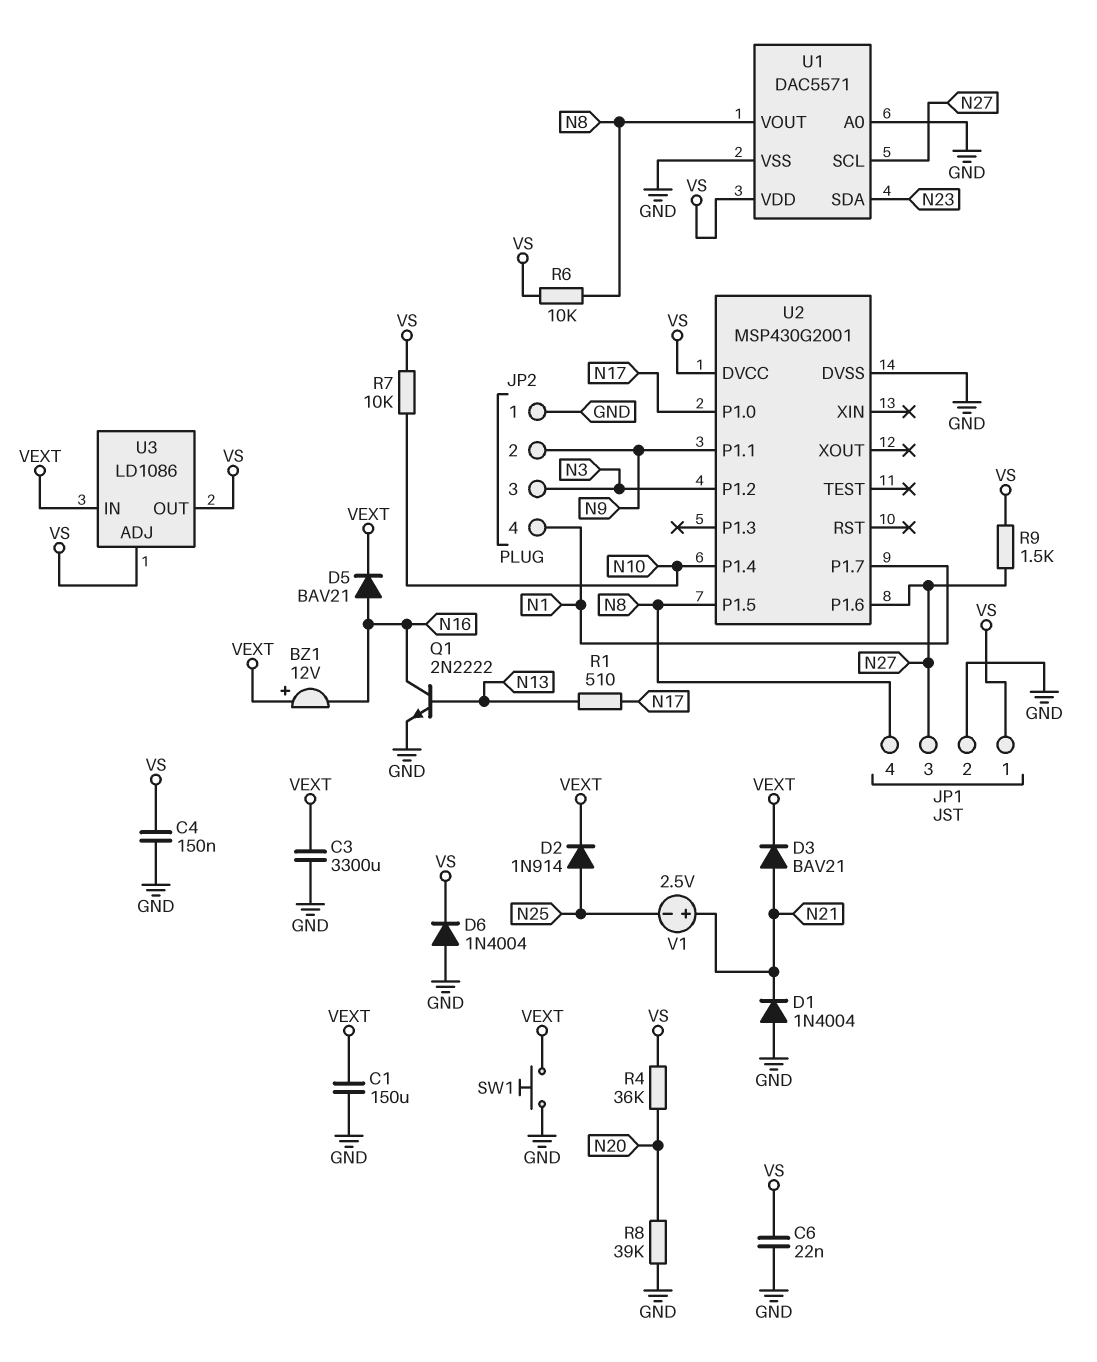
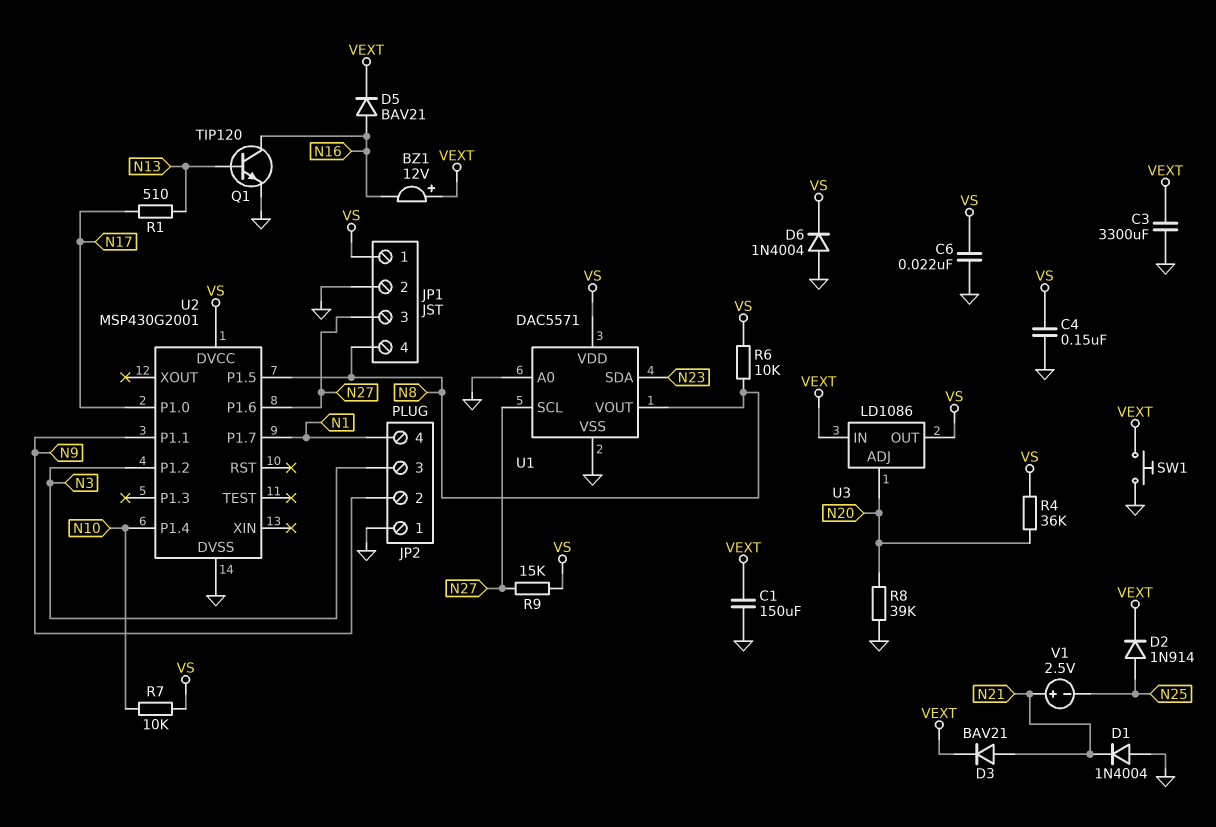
Q1: NPN 2N2222 (B N13, C N16, E GND) -> NPN TIP120 (B N13, C N16, E GND)
R9: 1.5k (N27, VS) -> 15k (N27, VS)
U3 pin ADJ: VS -> N20

